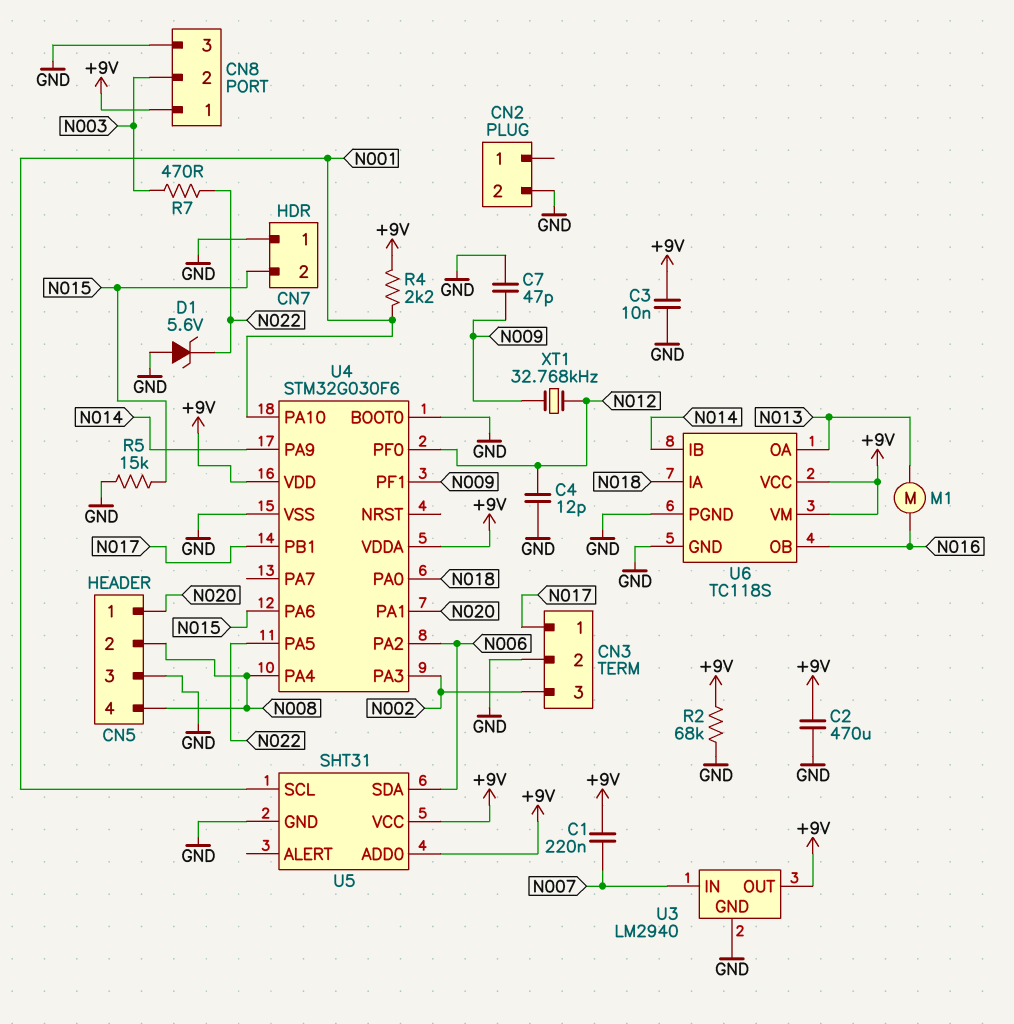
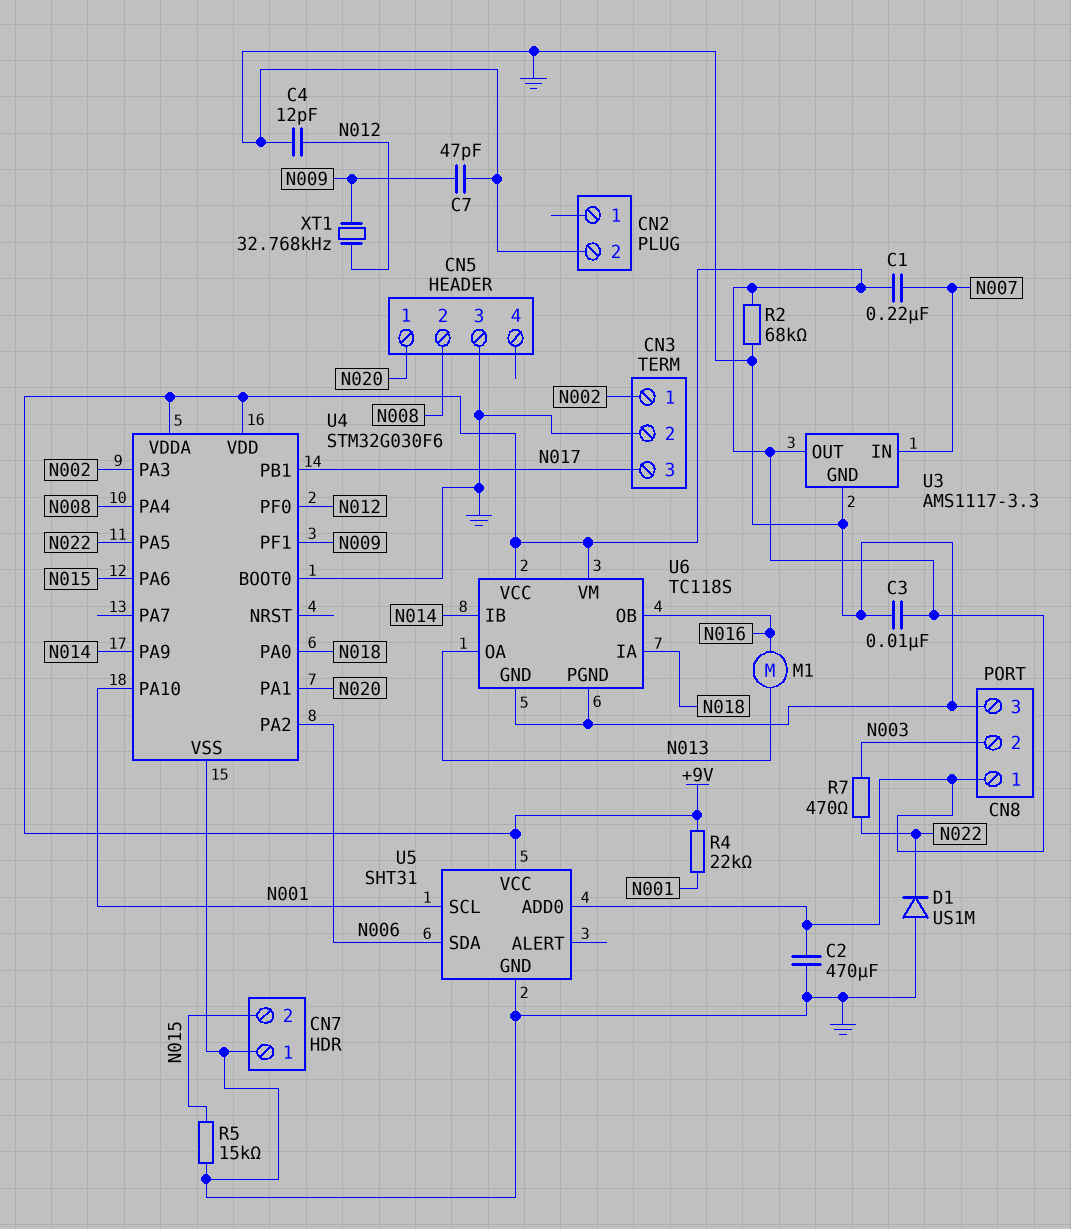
CN3 pin 1: N017 -> N002
CN3 pin 3: N002 -> N017
CN5 pin 4: N008 -> none
D1: zener 5.6V (A GND, K N022) -> diode US1M (A GND, K N022)
R4: 2.2k (+9V, N001) -> 22k (+9V, N001)
U3: LM2940 -> AMS1117-3.3

